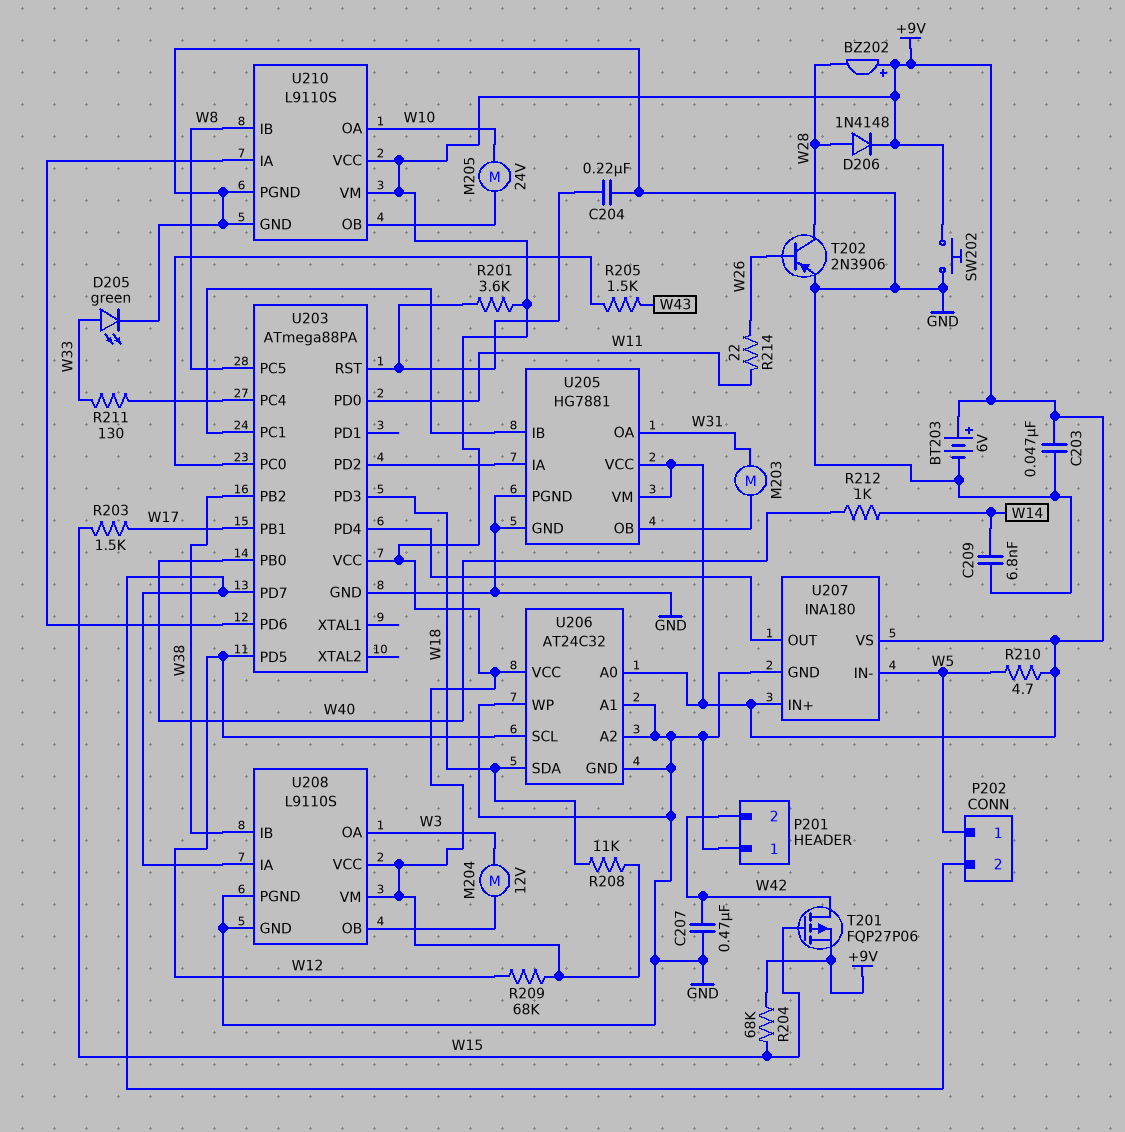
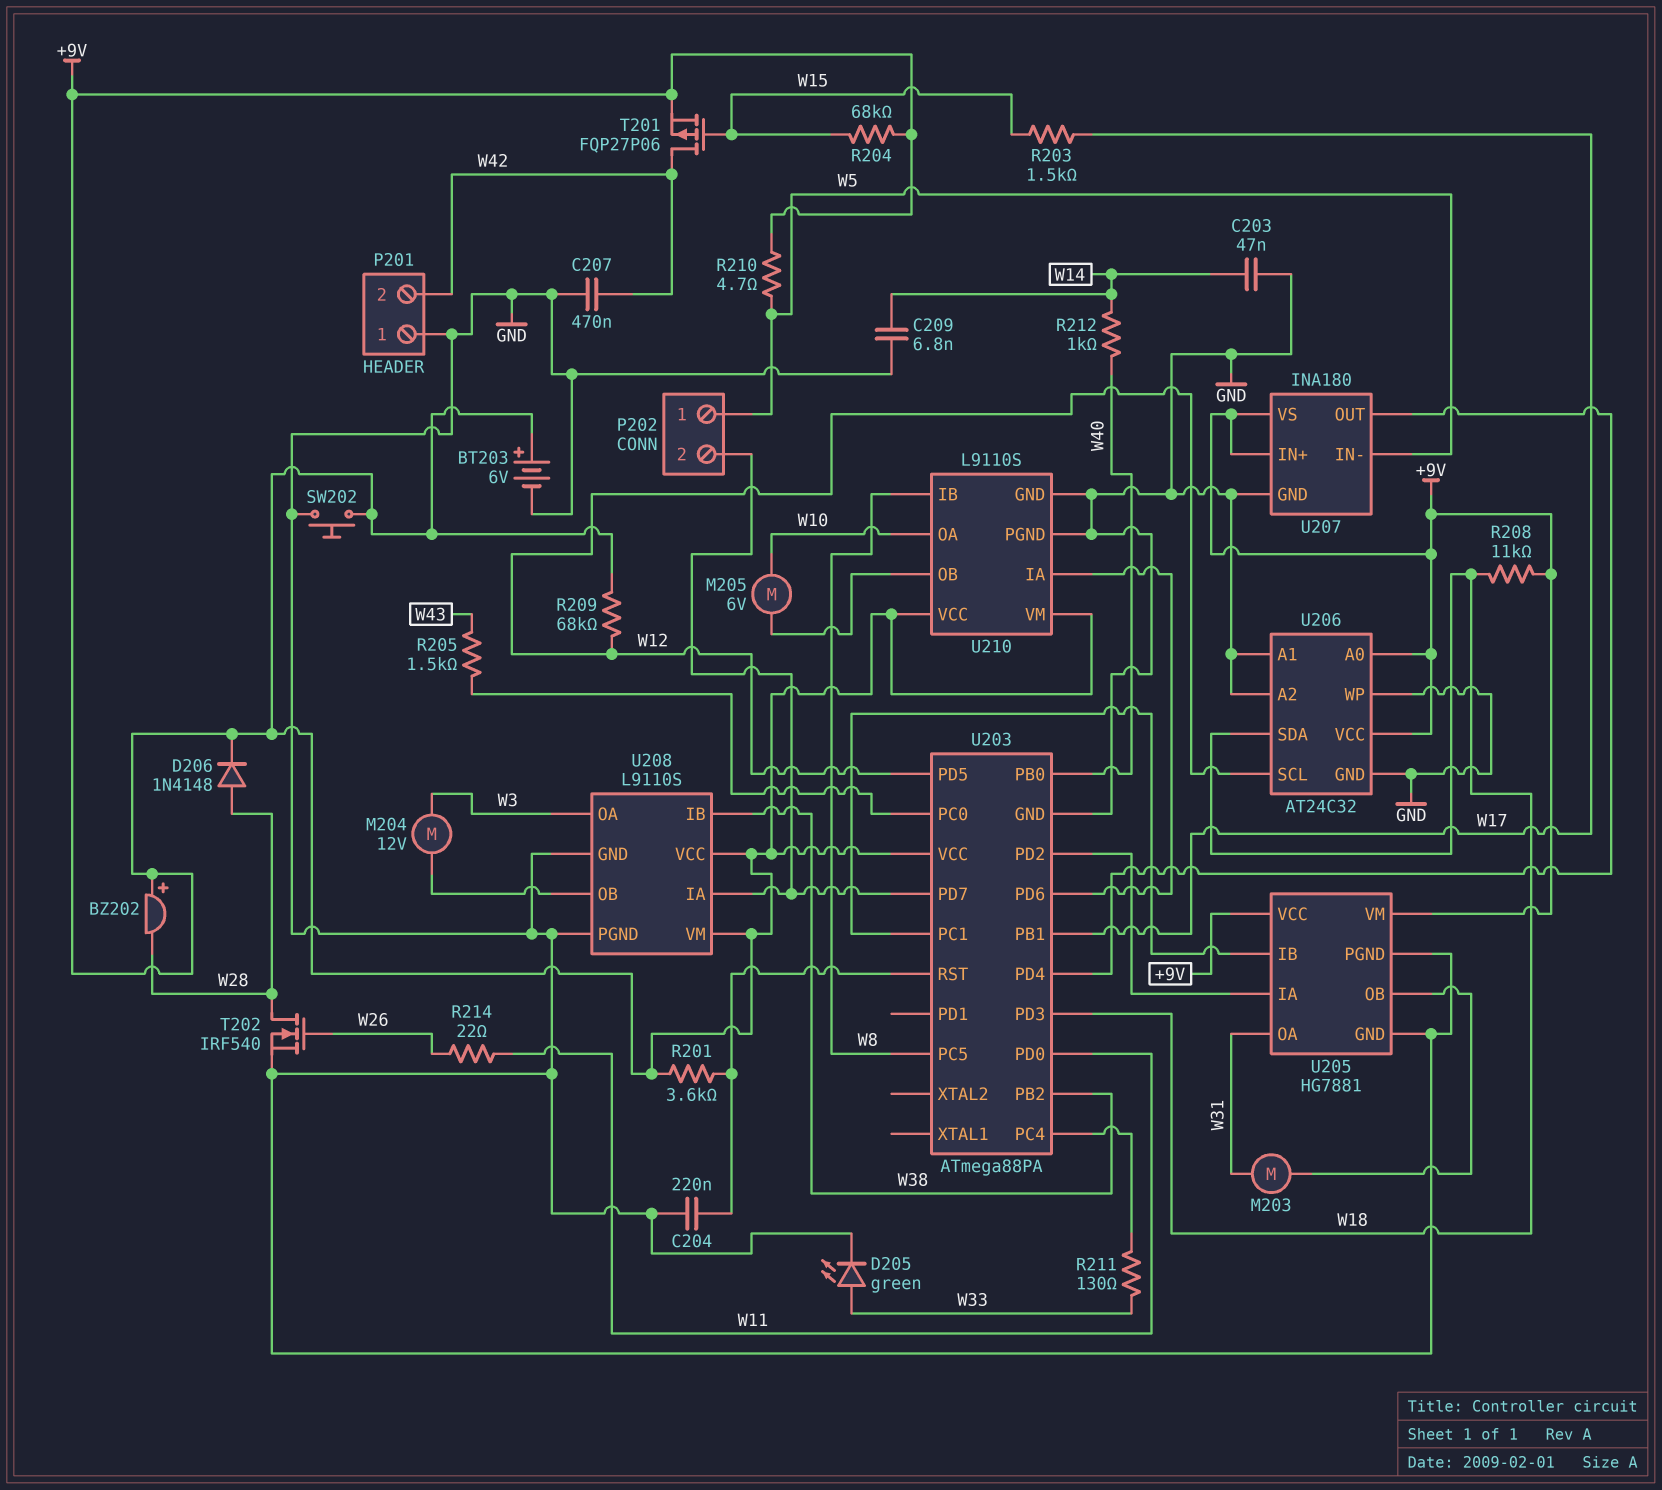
C203: 47nF (+9V, GND) -> 47nF (GND, W14)
M205: motor 24V (U210/OB, W10) -> motor 6V (U210/OB, W10)
T202: PNP 2N3906 (B W26, C W28, E GND) -> NMOS IRF540 (G W26, D W28, S GND)

